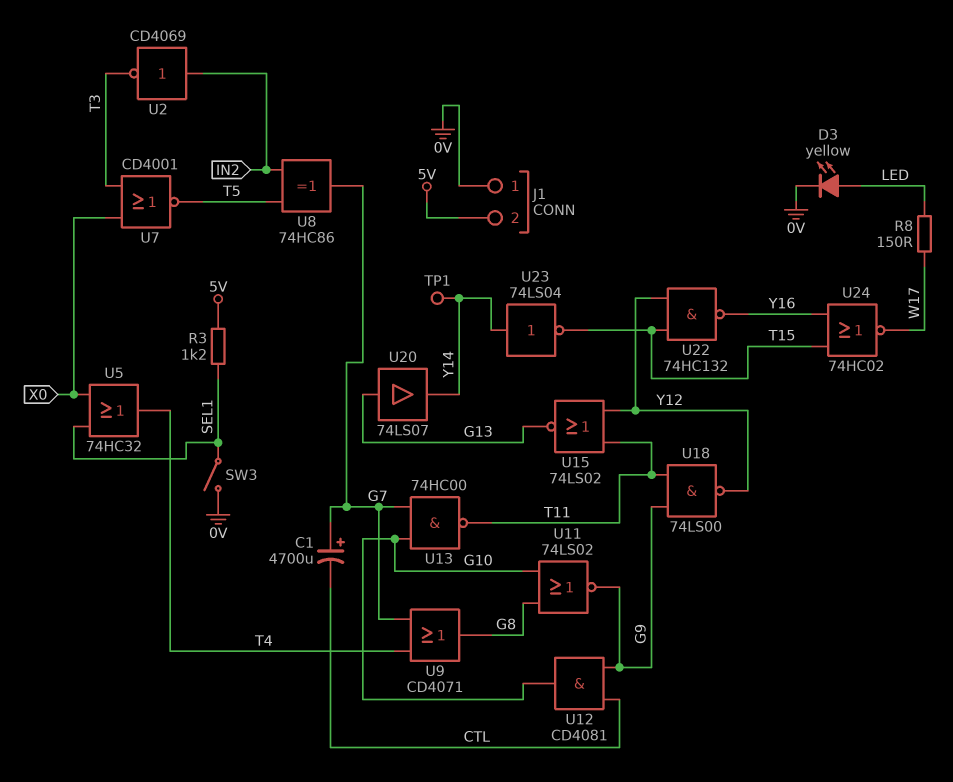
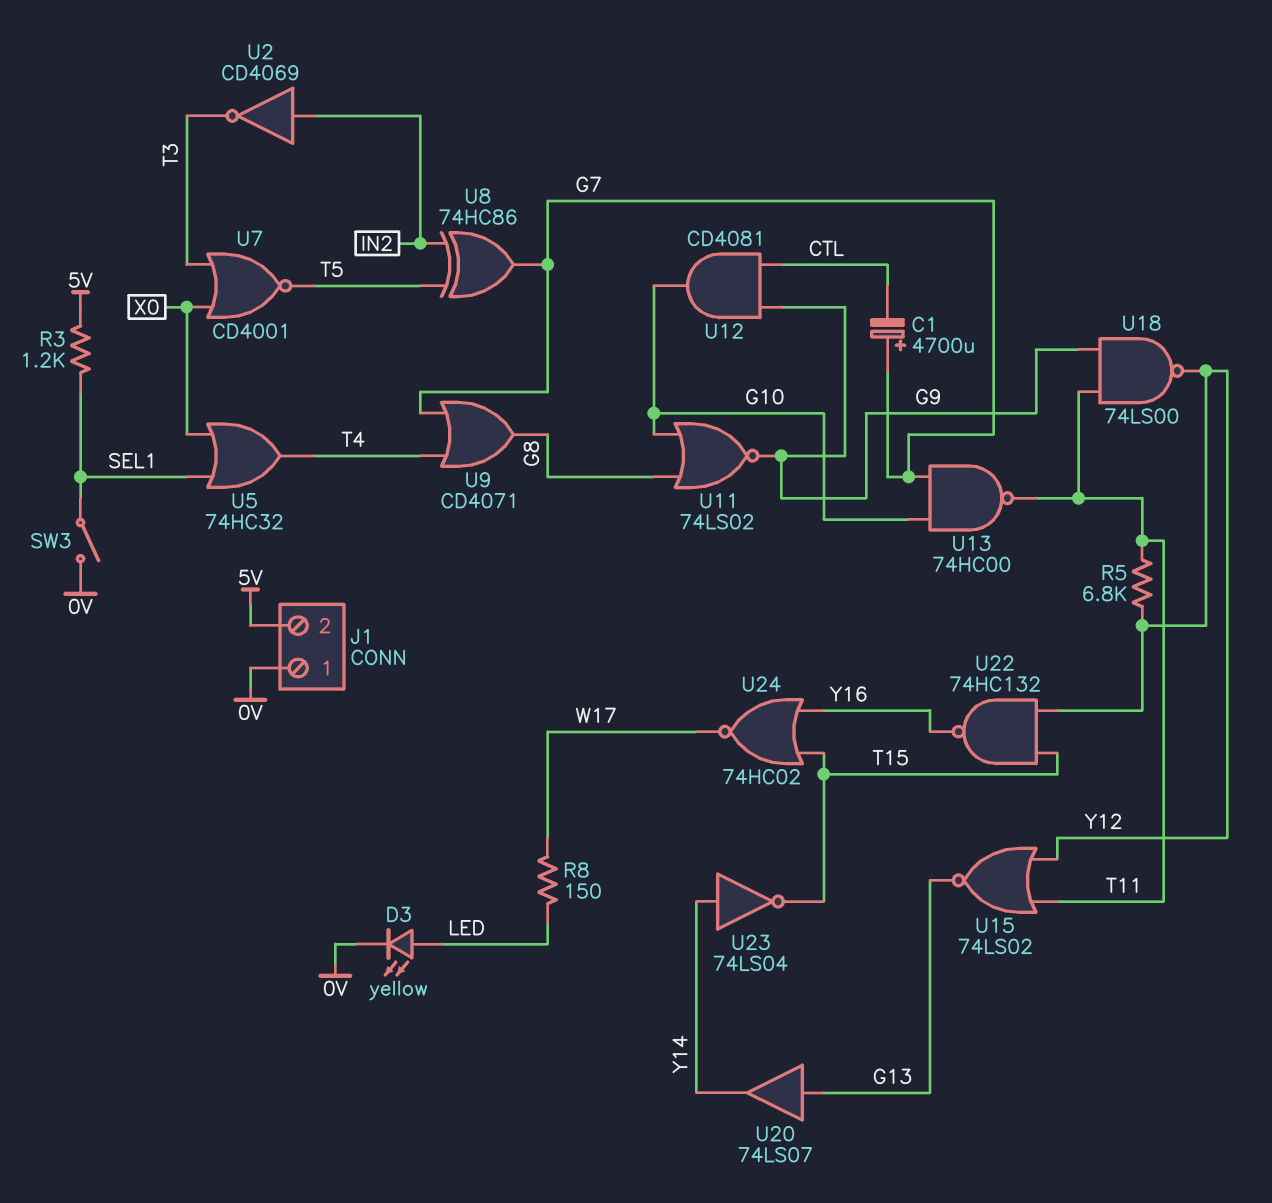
R5: none -> 6.8k (T11, Y12)
TP1: test point (Y14) -> none

